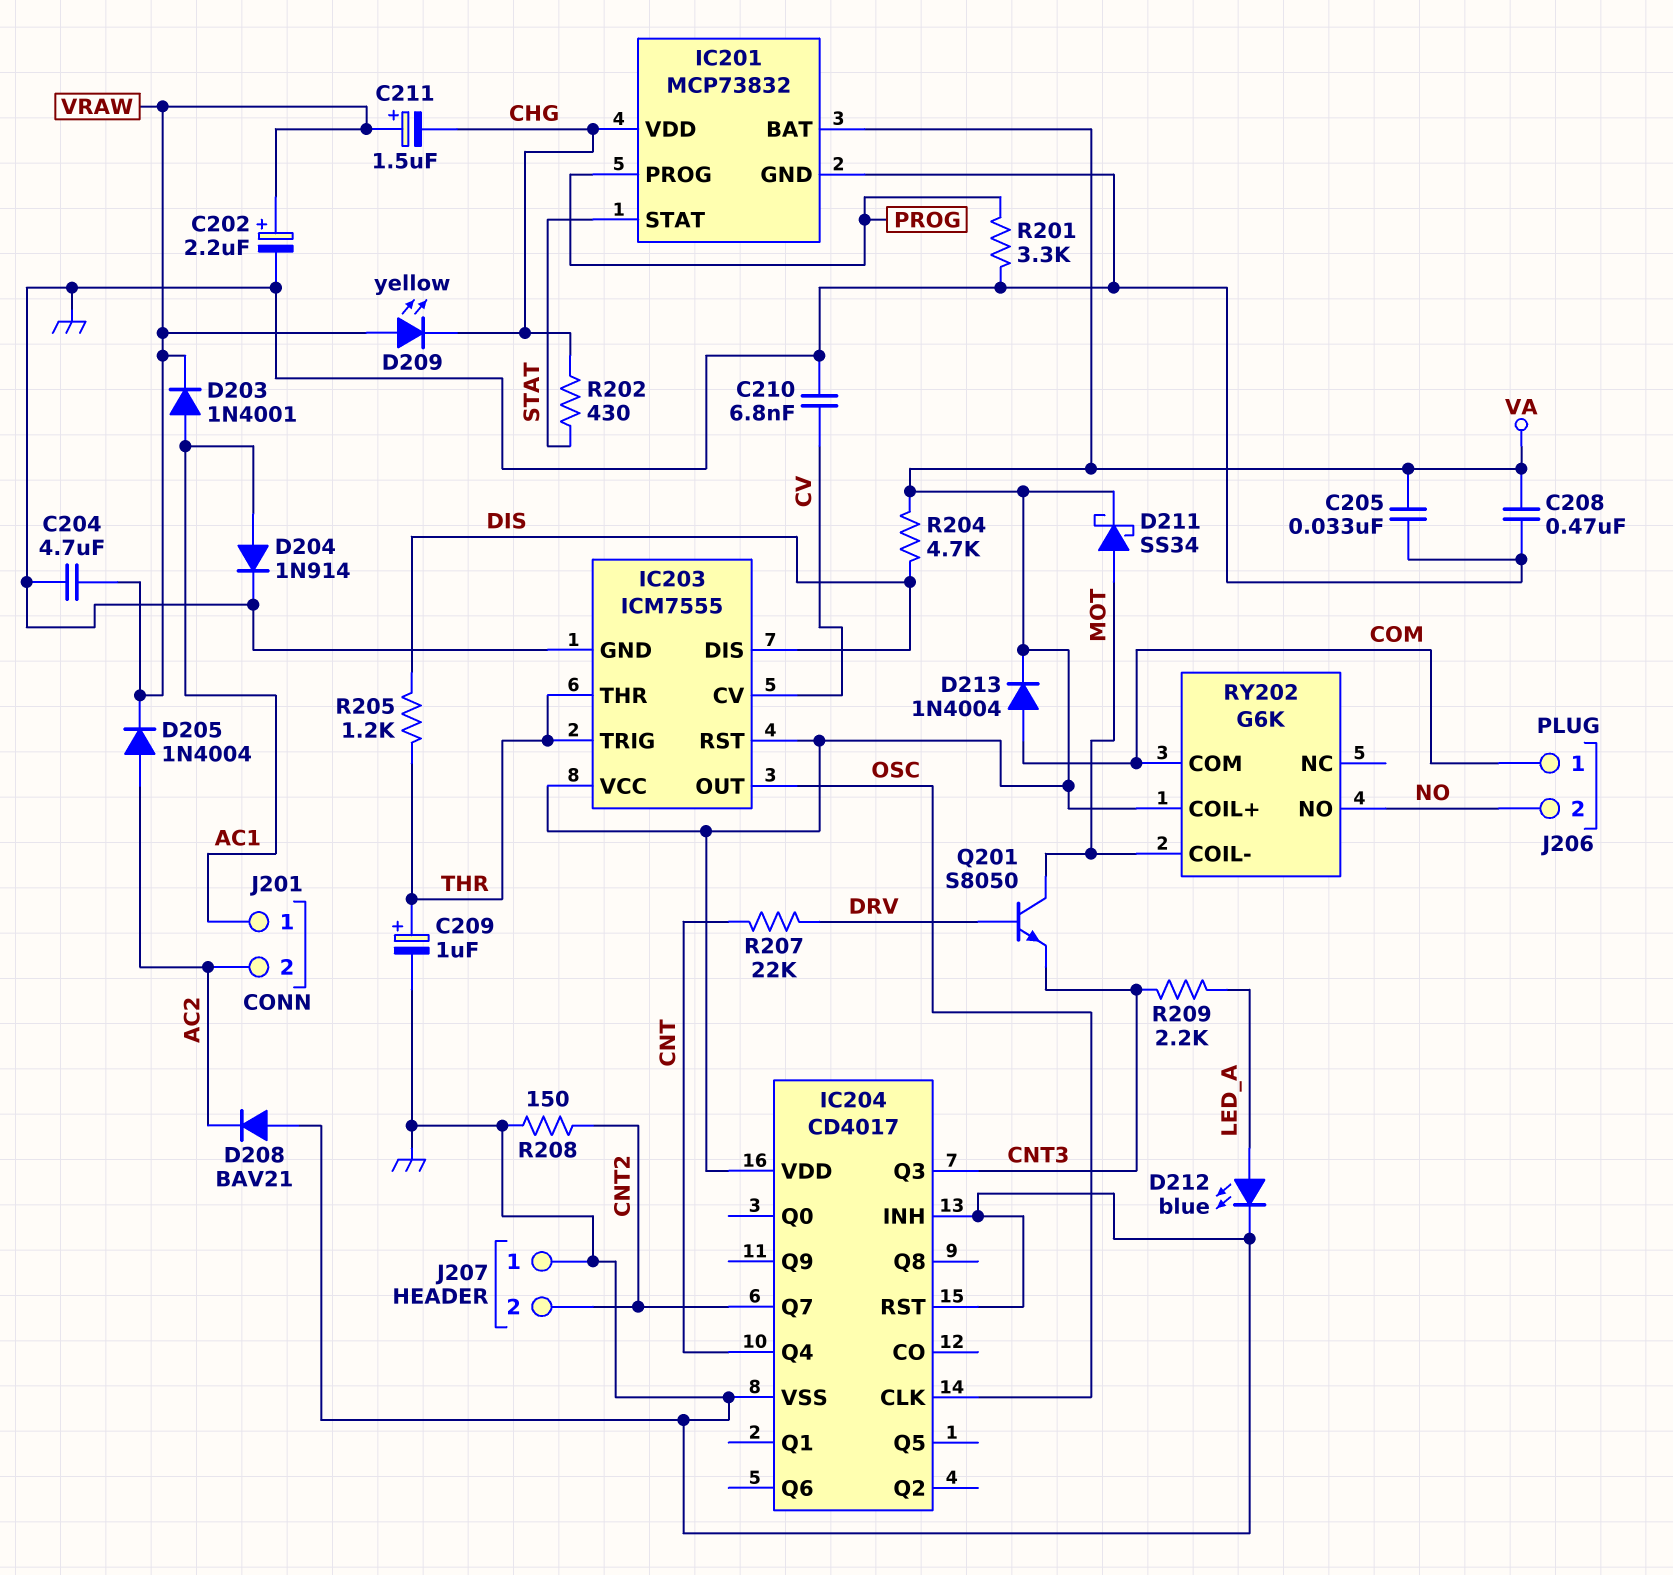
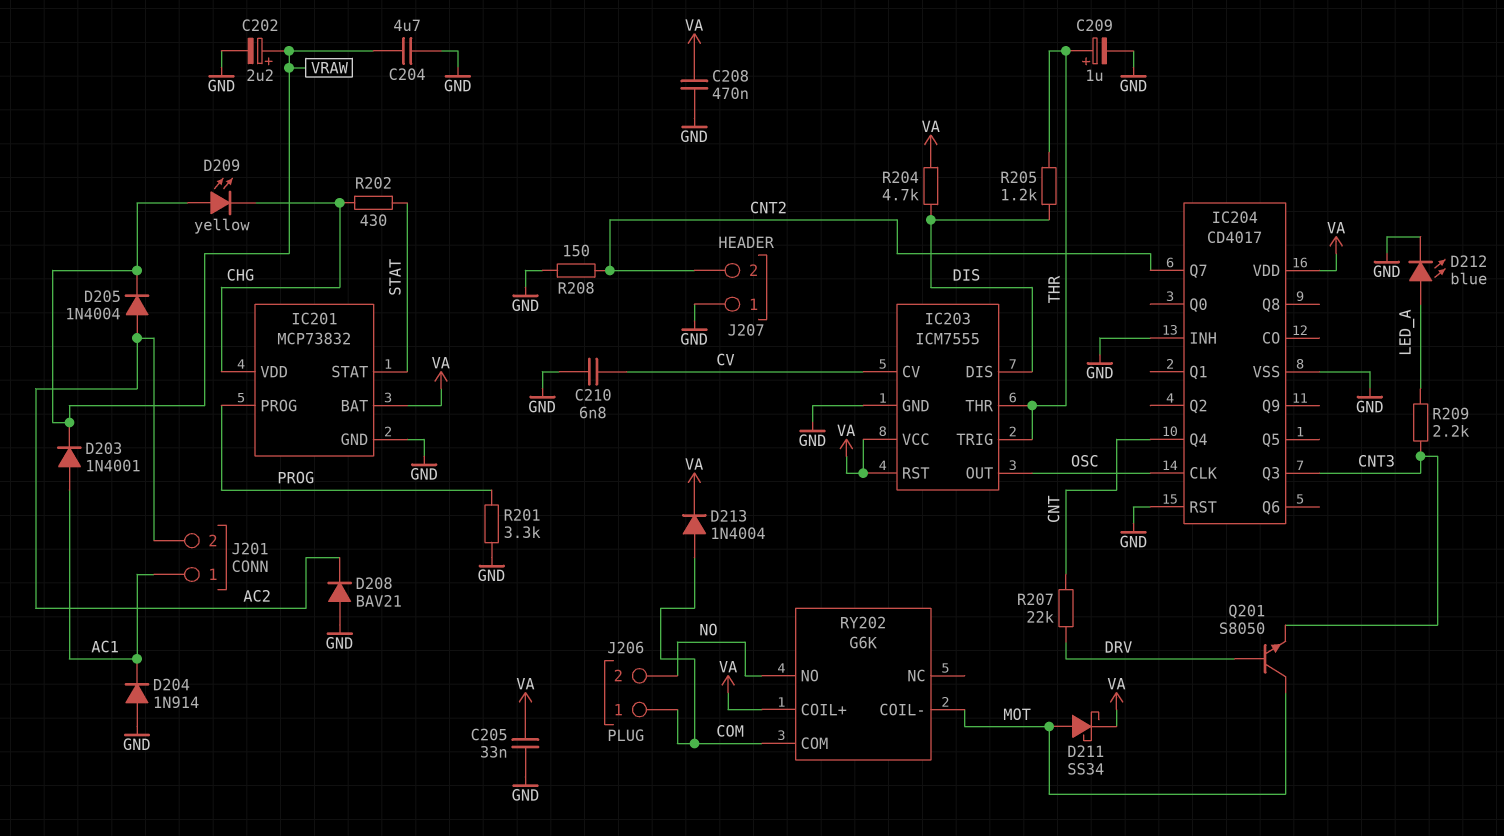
C211: 1.5uF (plus VRAW, minus CHG) -> none
D204: diode 1N914 (A AC1, K GND) -> diode 1N914 (A GND, K AC1)

